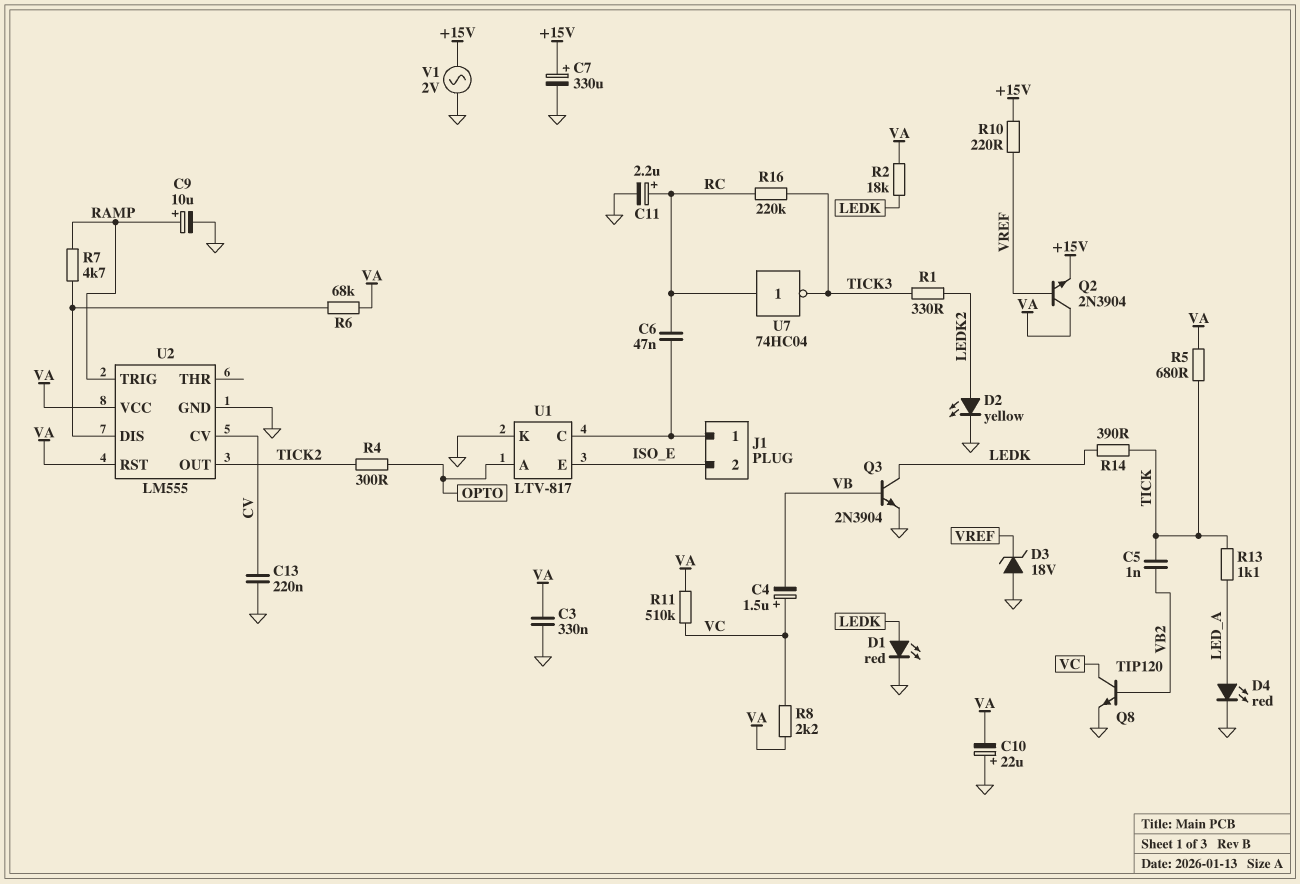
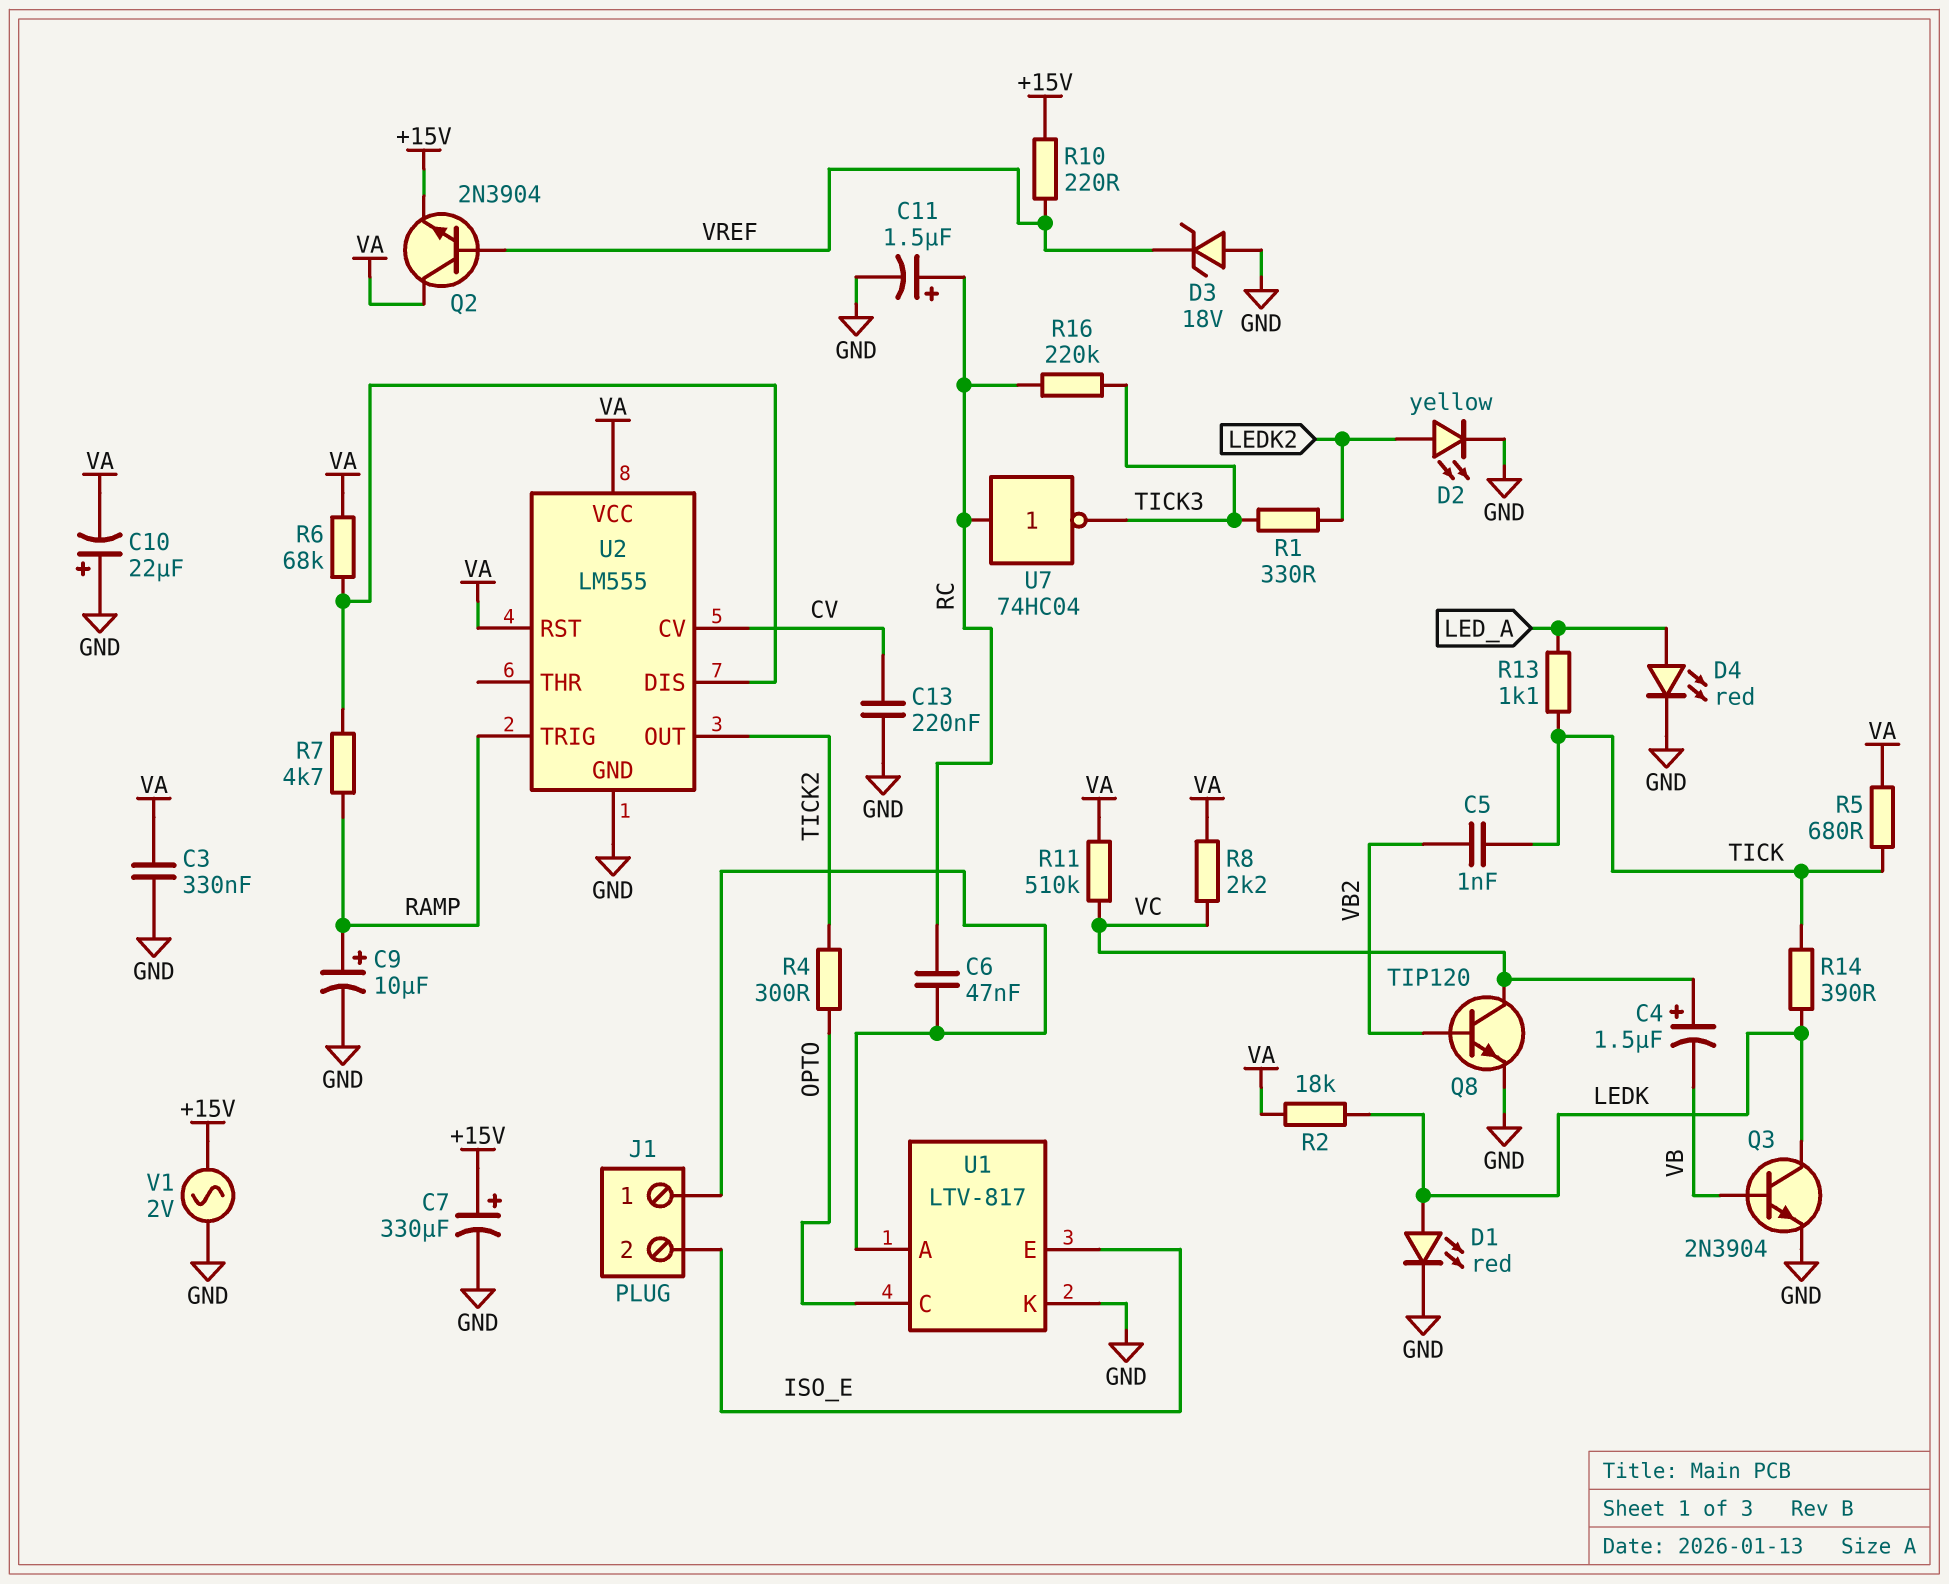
C11: 2.2uF (plus RC, minus GND) -> 1.5uF (plus RC, minus GND)
U1 pin A: OPTO -> J1/1
U1 pin C: J1/1 -> OPTO

